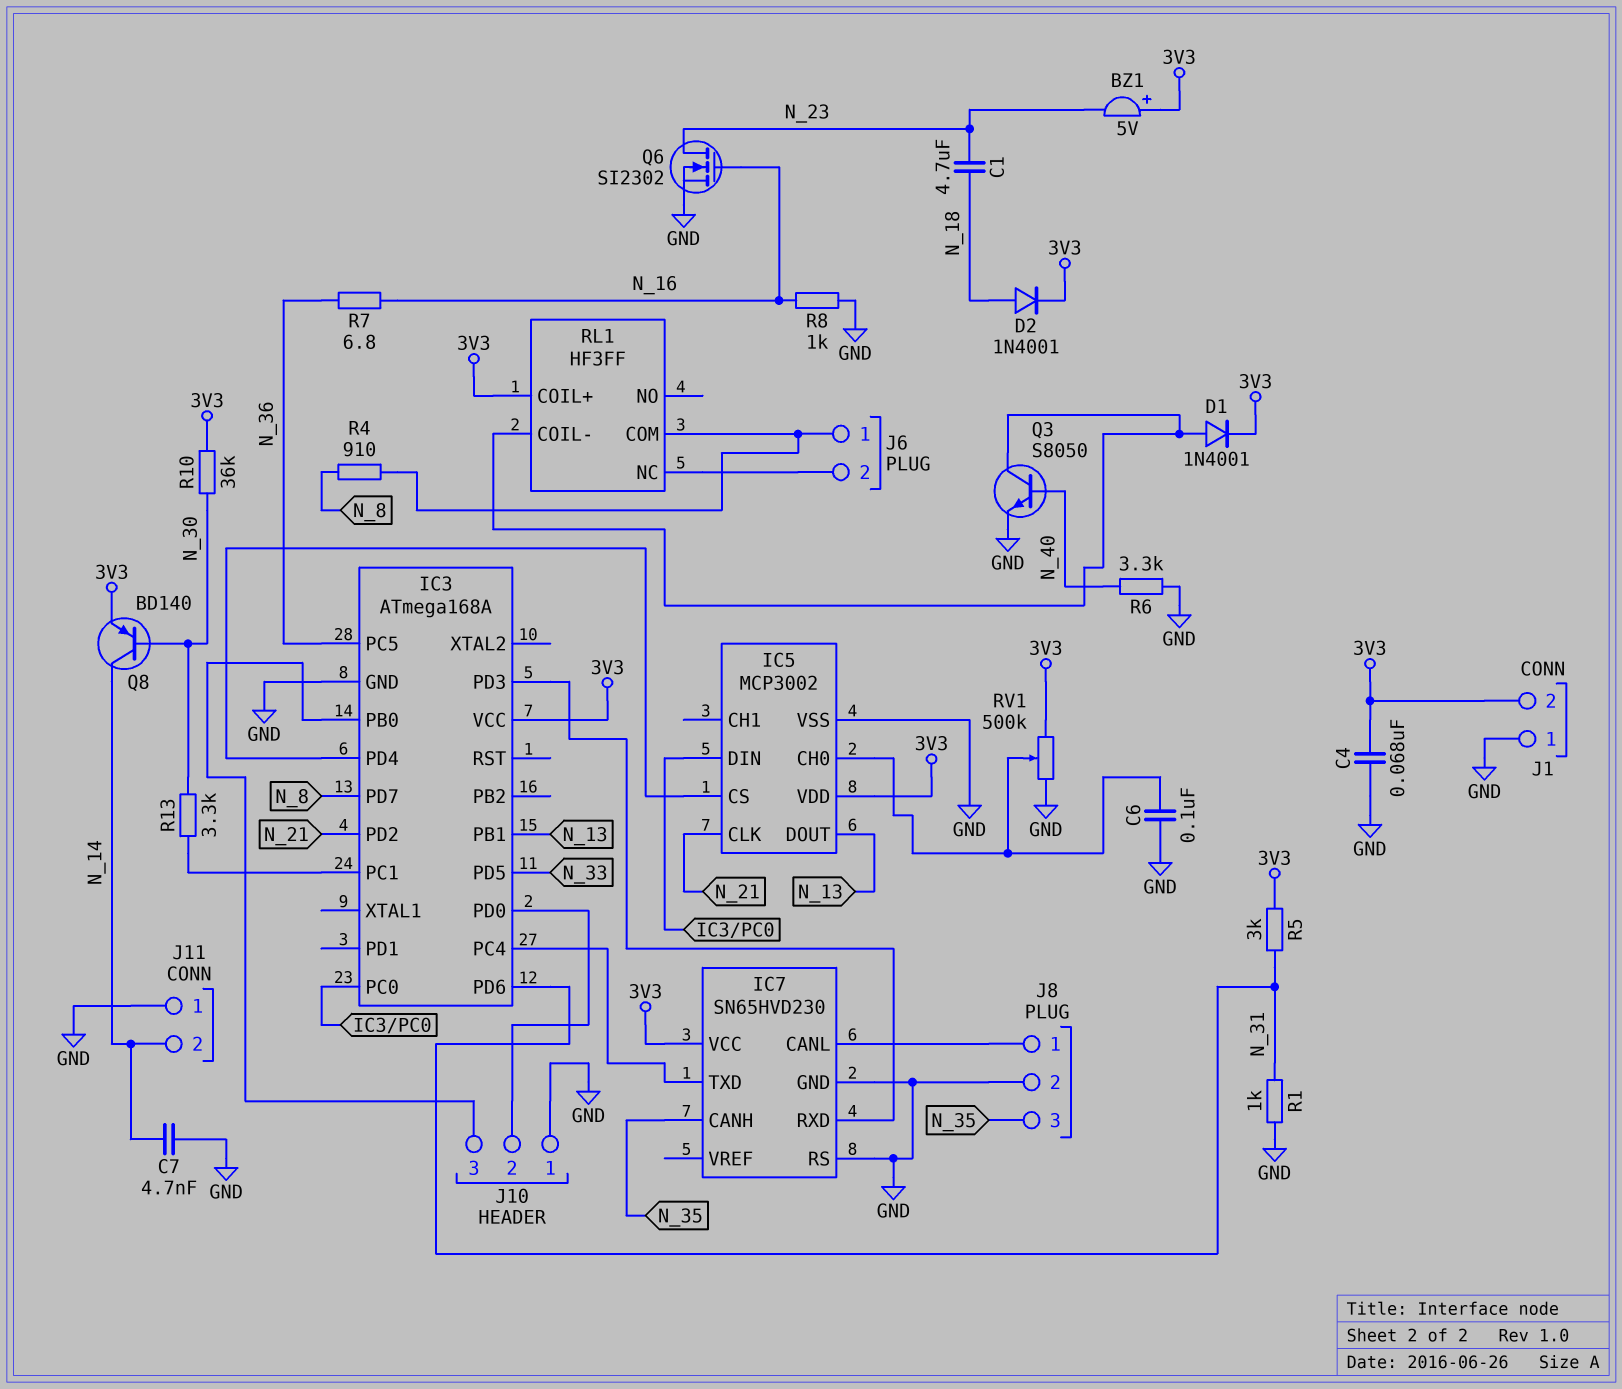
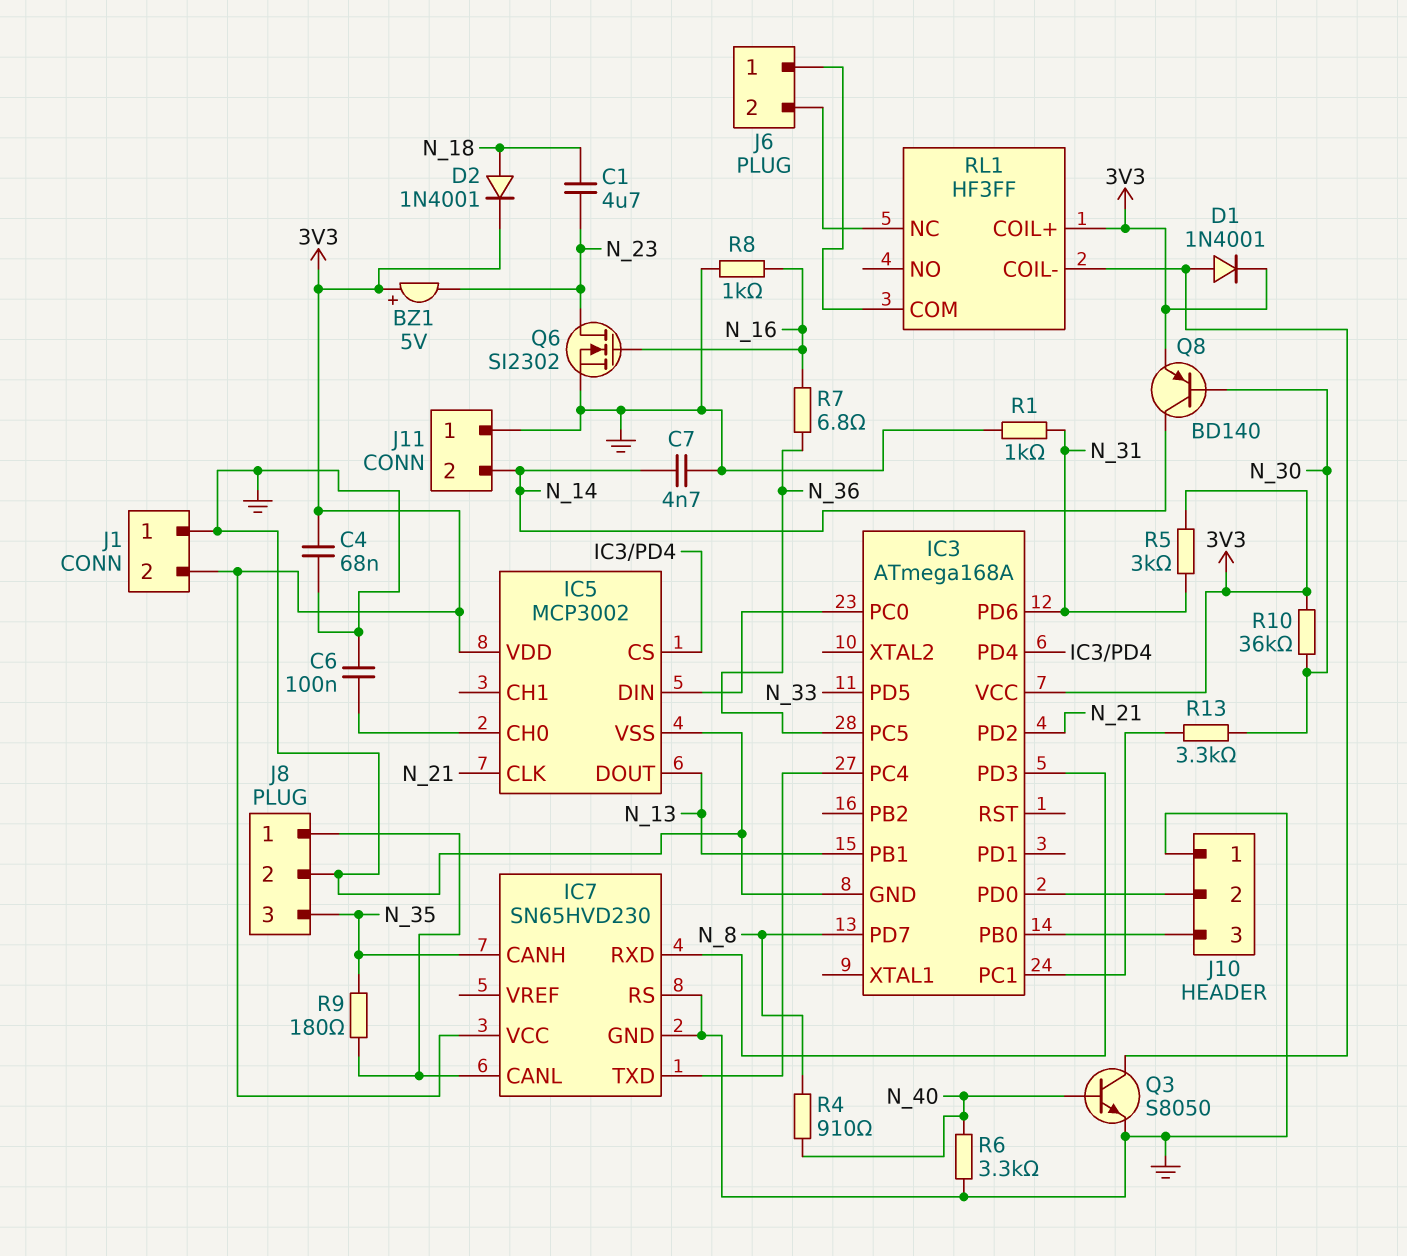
R4: 910 (J6/1, N_8) -> 910 (N_8, N_40)
R9: none -> 180 (IC7/CANL, N_35)
RV1: 500k (3V3, GND, wiper IC5/CH0) -> none

